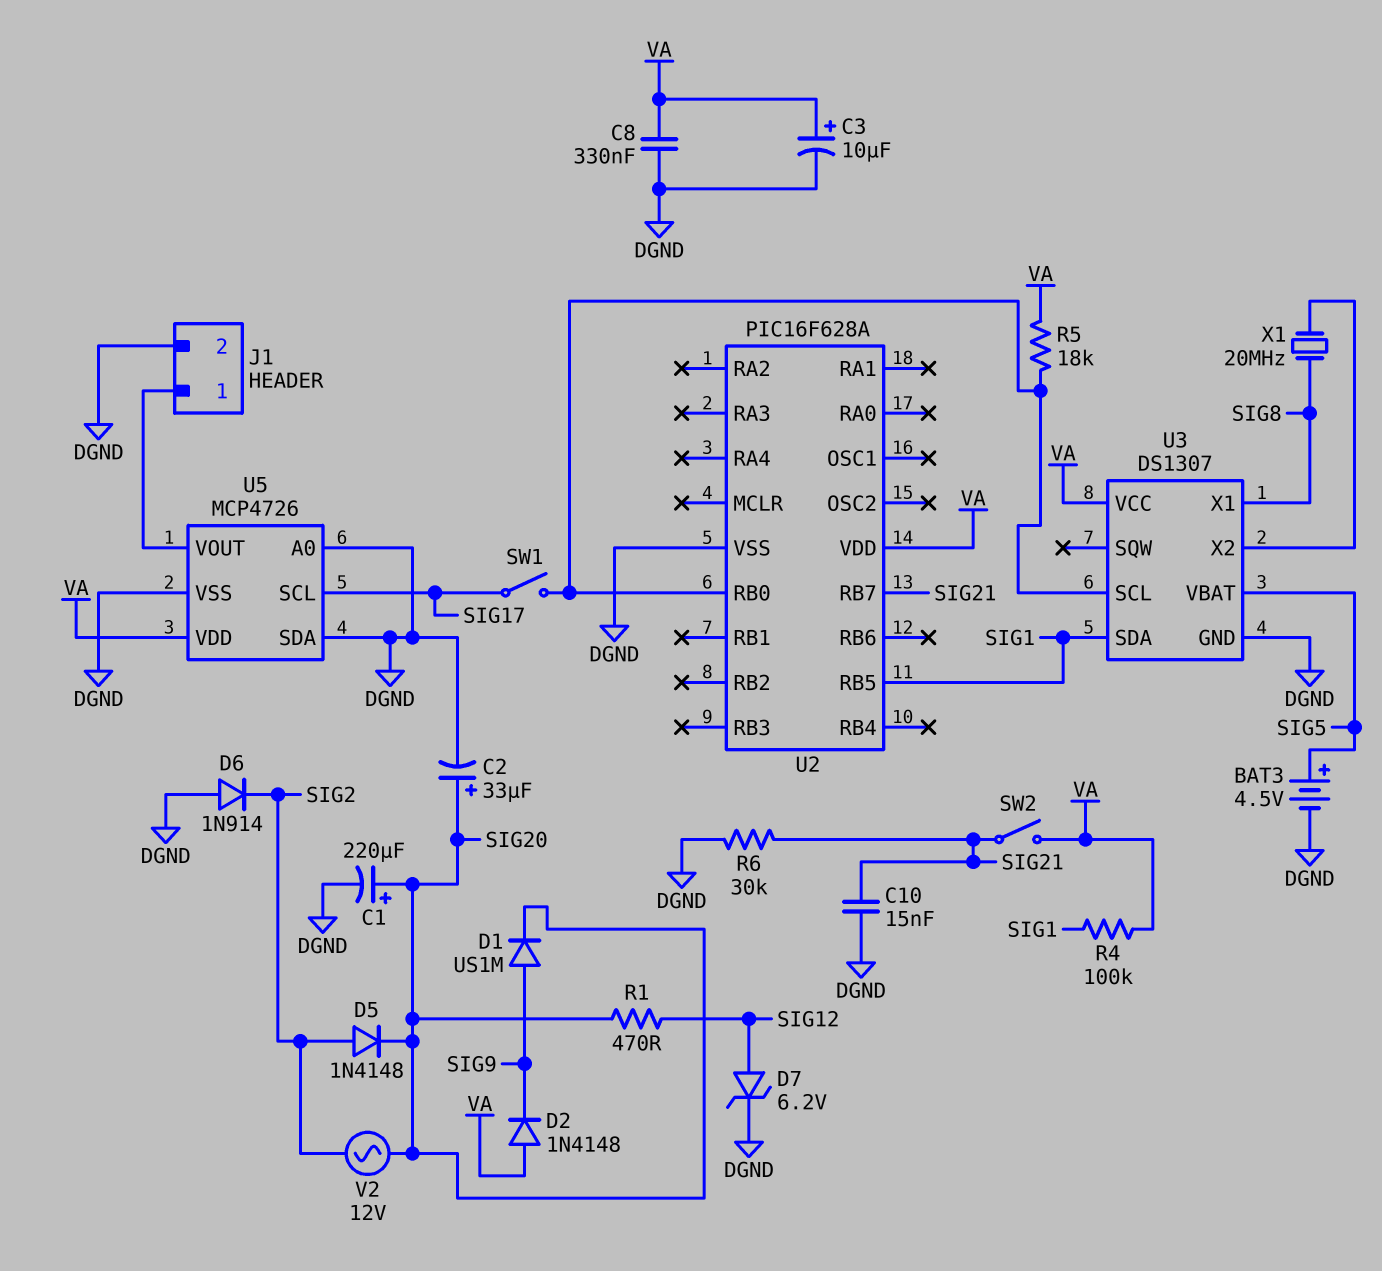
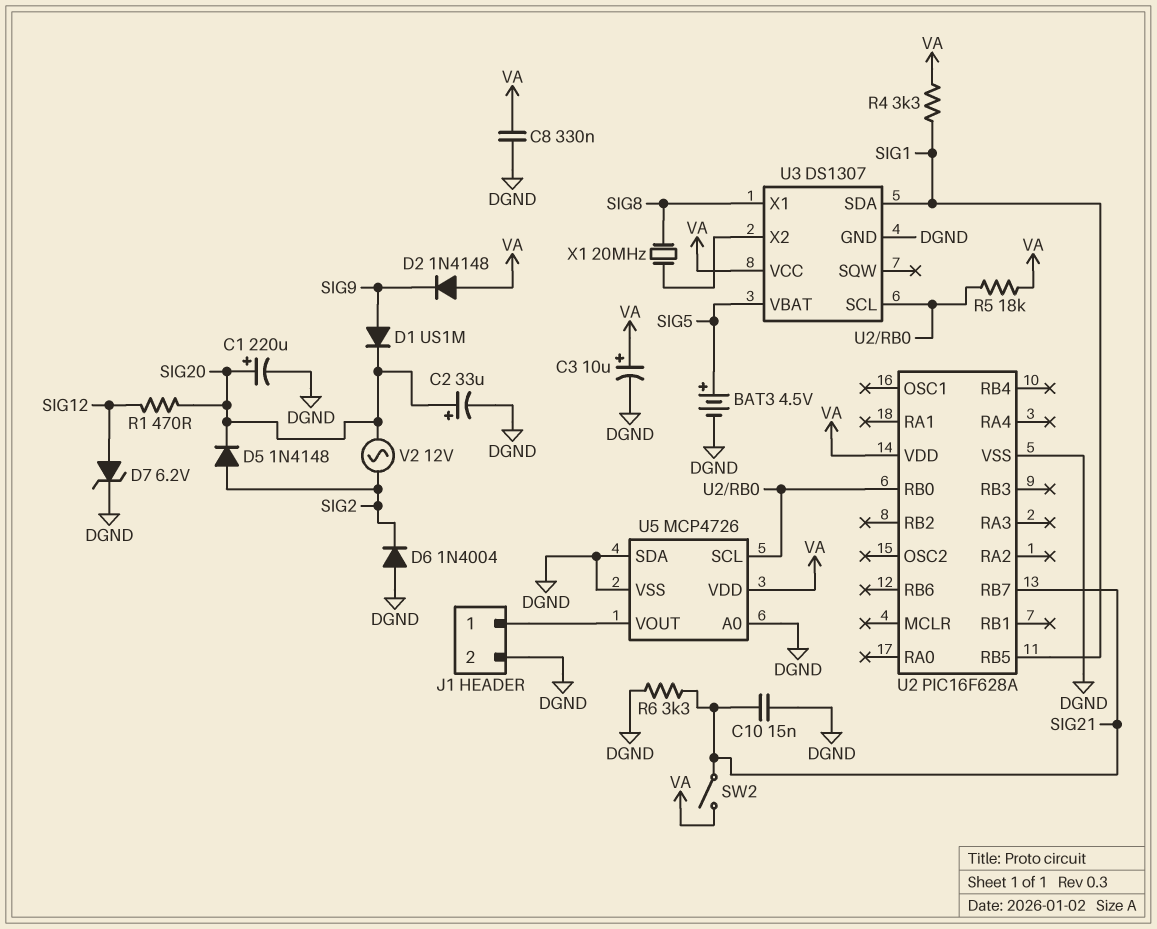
D6: diode 1N914 (A DGND, K SIG2) -> diode 1N4004 (A DGND, K SIG2)
R4: 100k (SIG1, VA) -> 3.3k (SIG1, VA)
R6: 30k (DGND, SIG21) -> 3.3k (DGND, SIG21)
SW1: switch (SIG17, U2/RB0) -> none
U5 pin SCL: SIG17 -> U2/RB0

